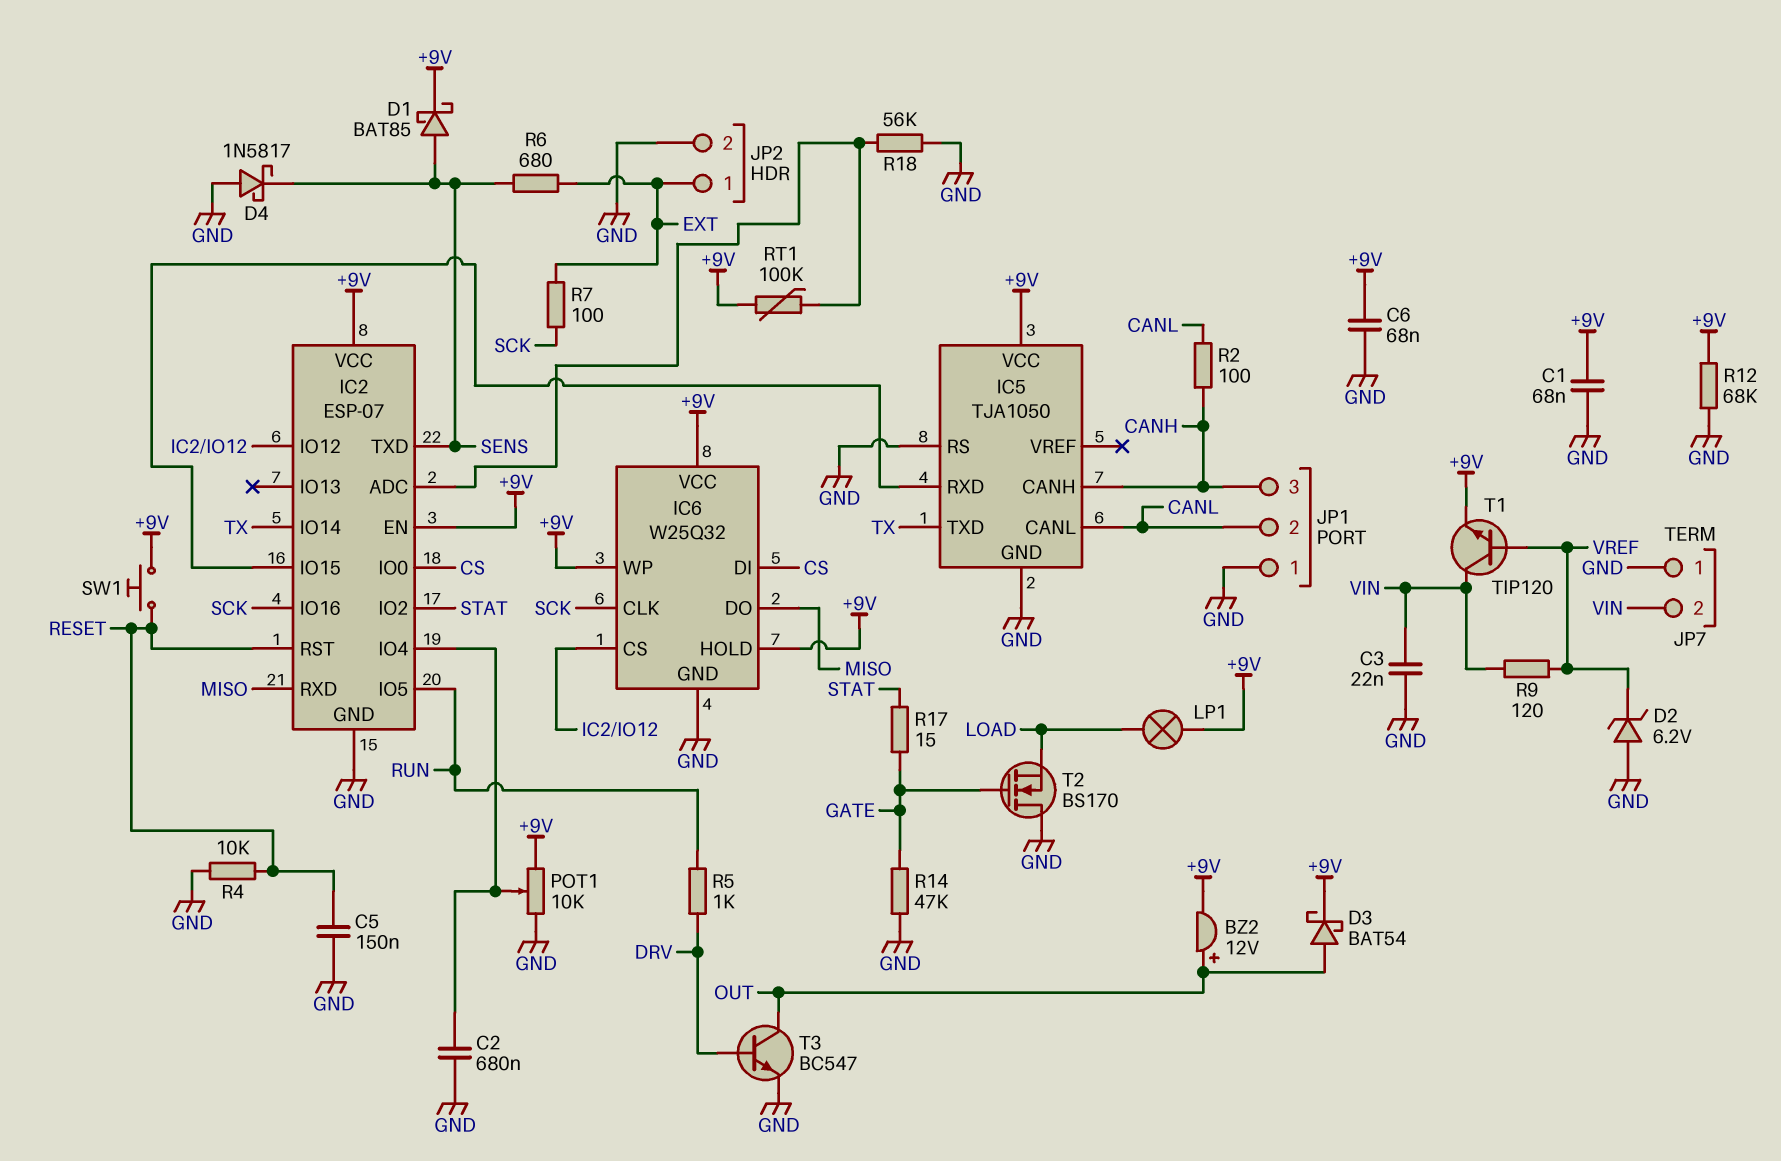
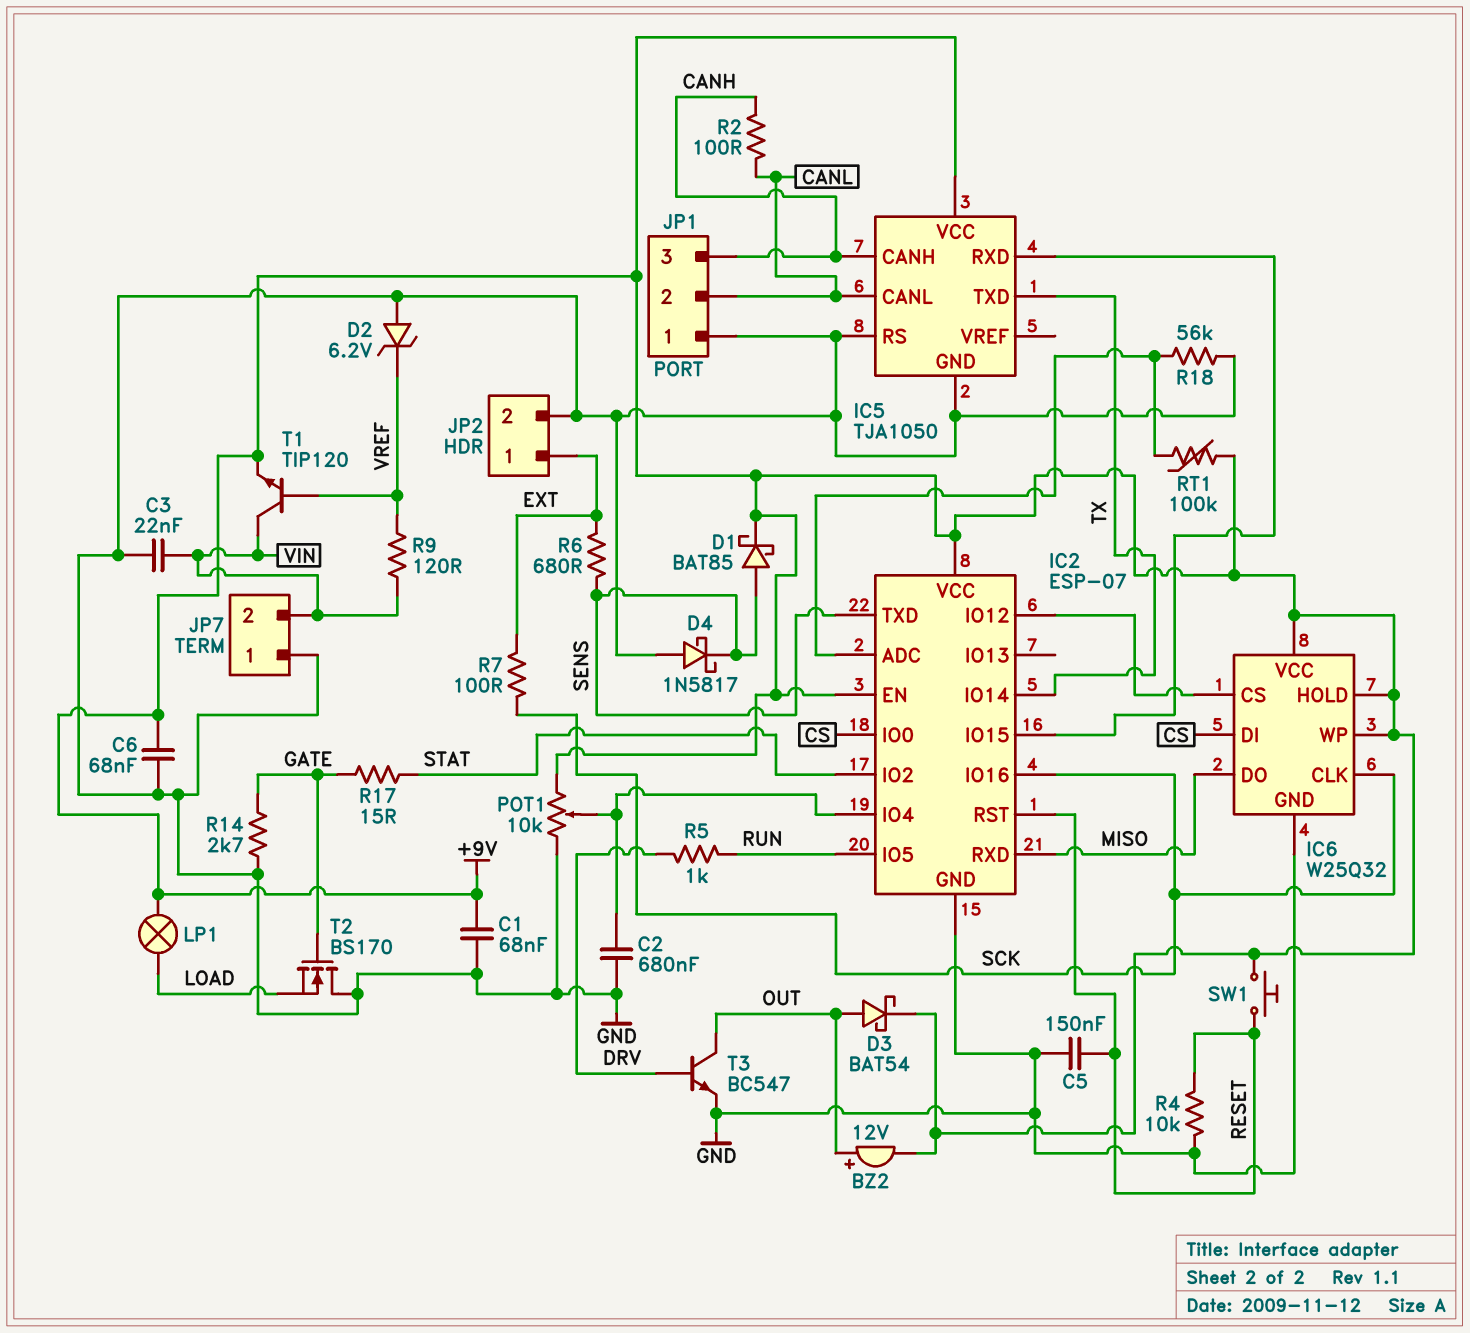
R12: 68k (+9V, GND) -> none
R14: 47k (GATE, GND) -> 2.7k (GATE, GND)

